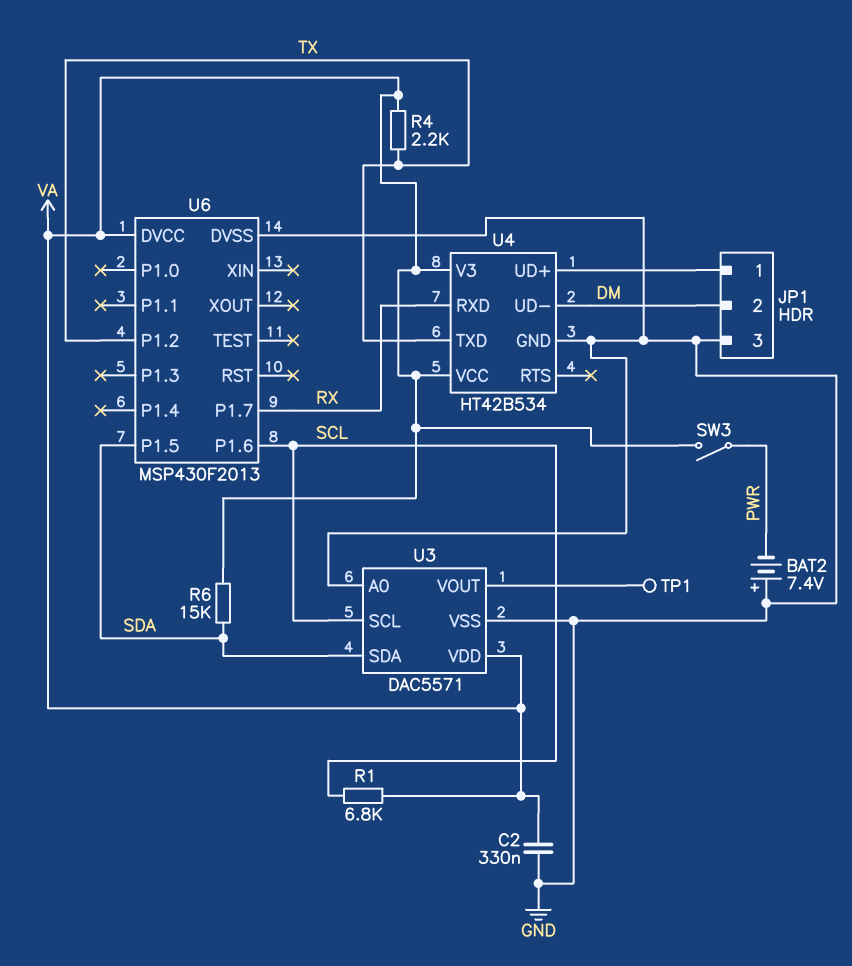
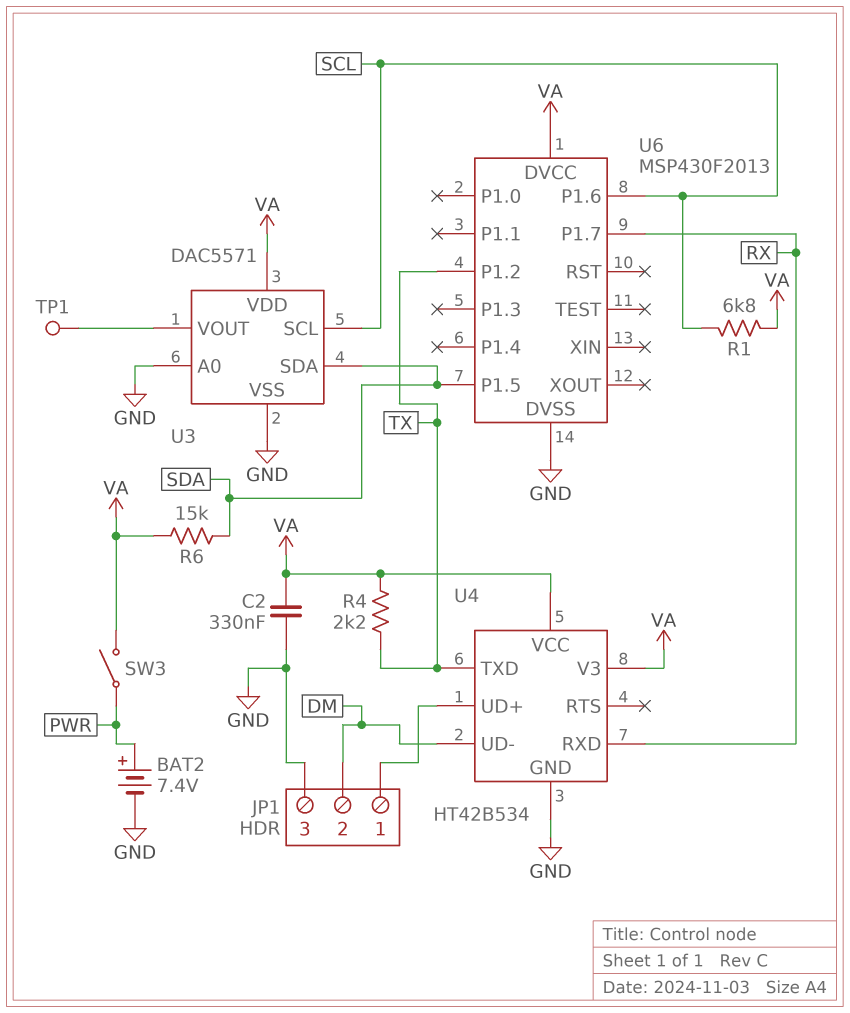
BAT2: 7.4V (plus GND, minus PWR) -> 7.4V (plus PWR, minus GND)

